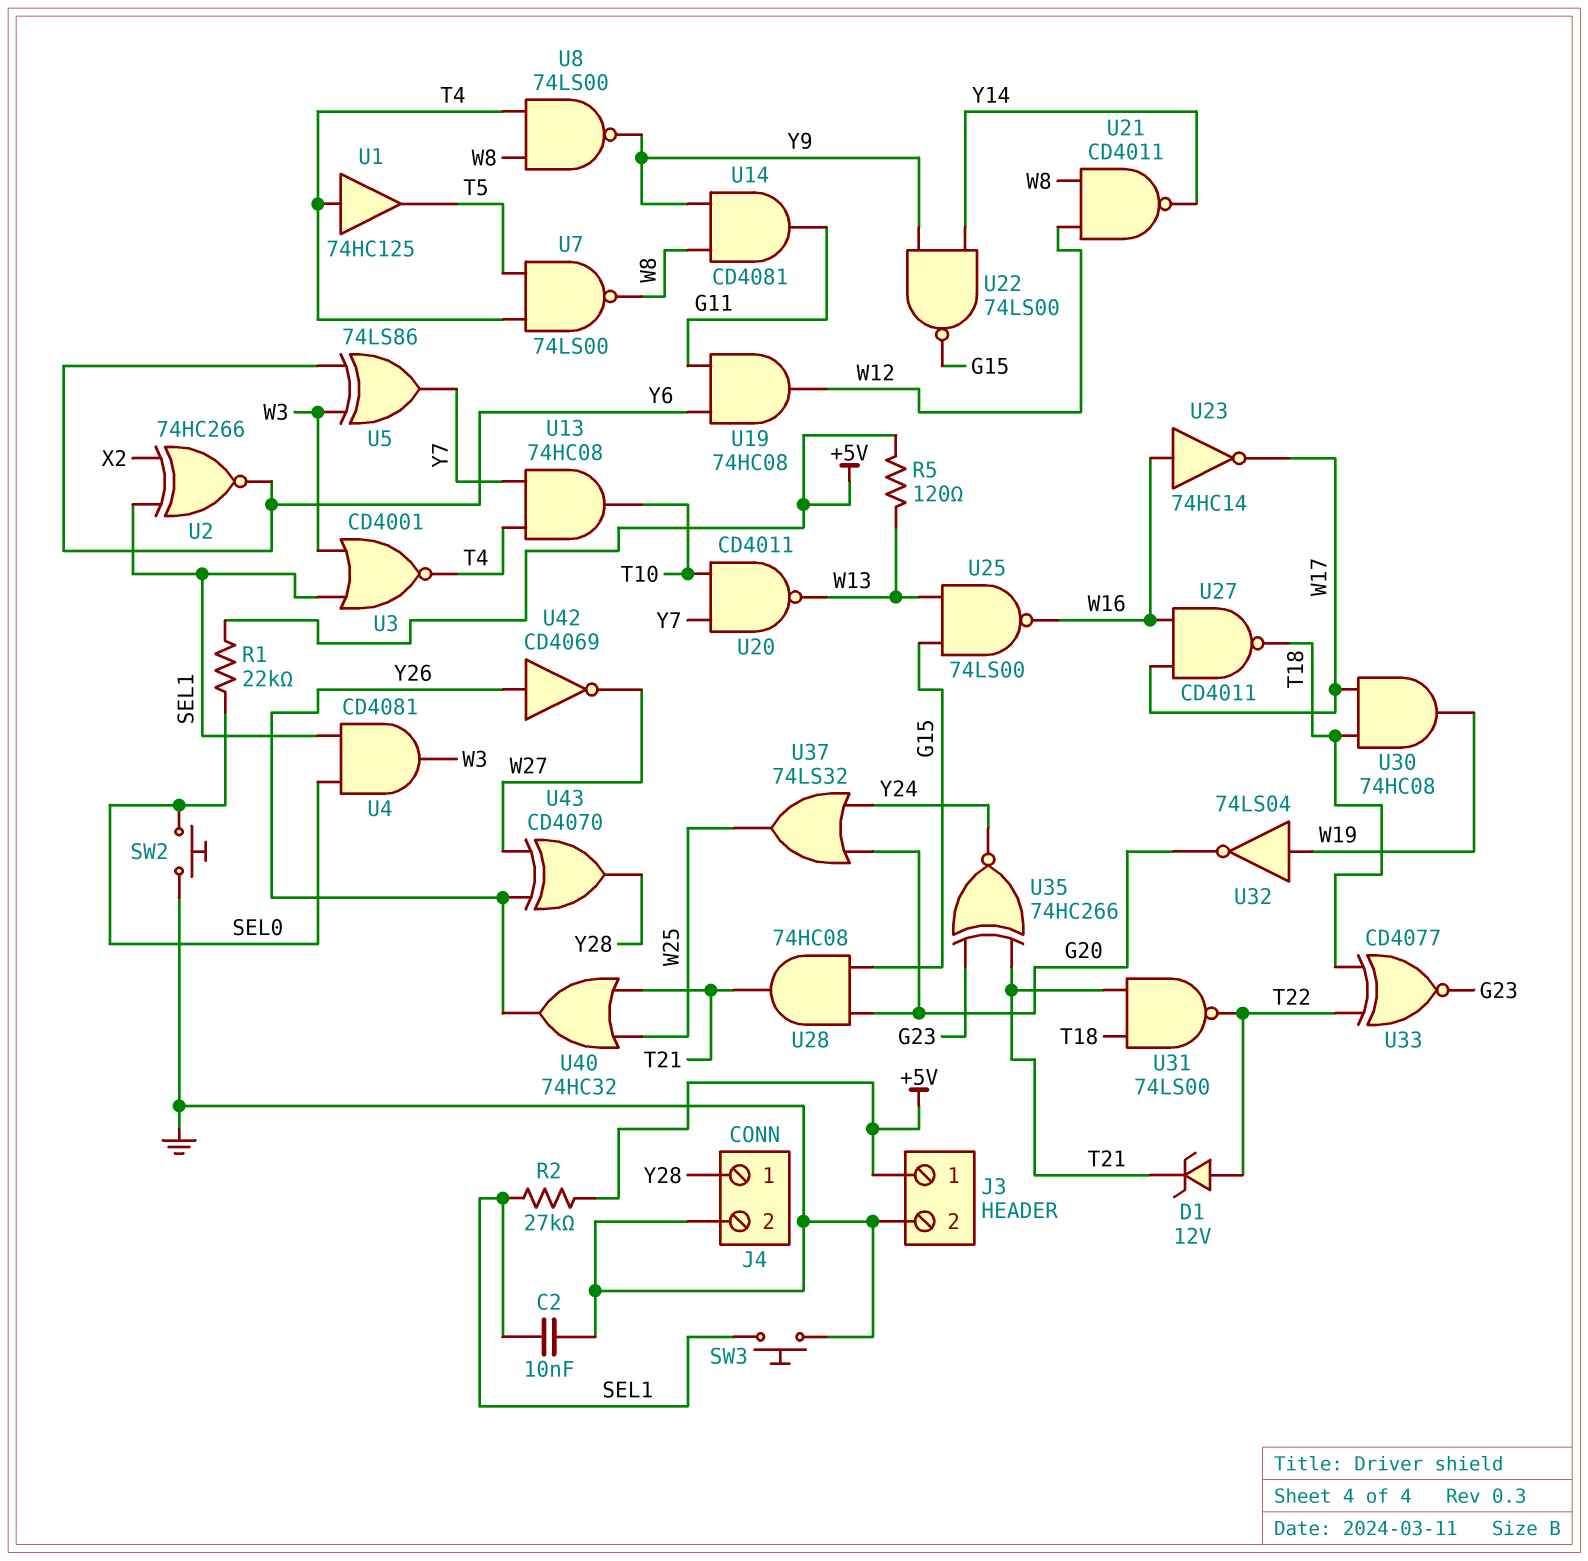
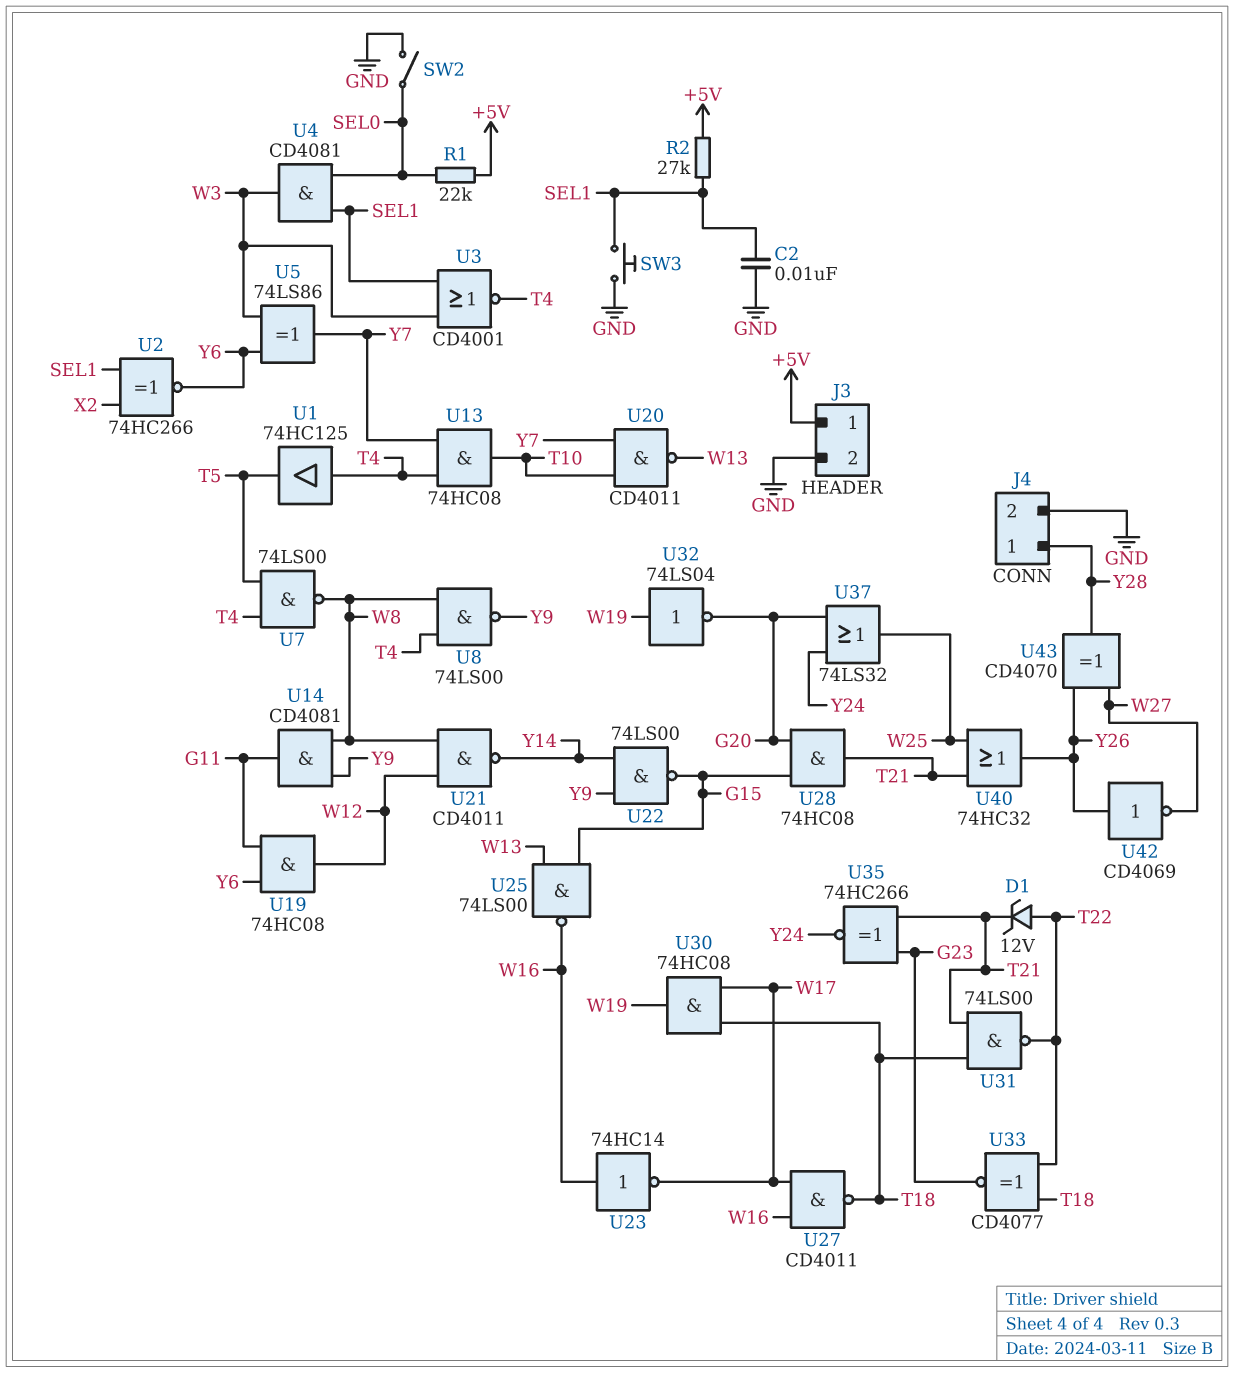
R5: 120 (+5V, W13) -> none
SW2: button (GND, SEL0) -> switch (GND, SEL0)

